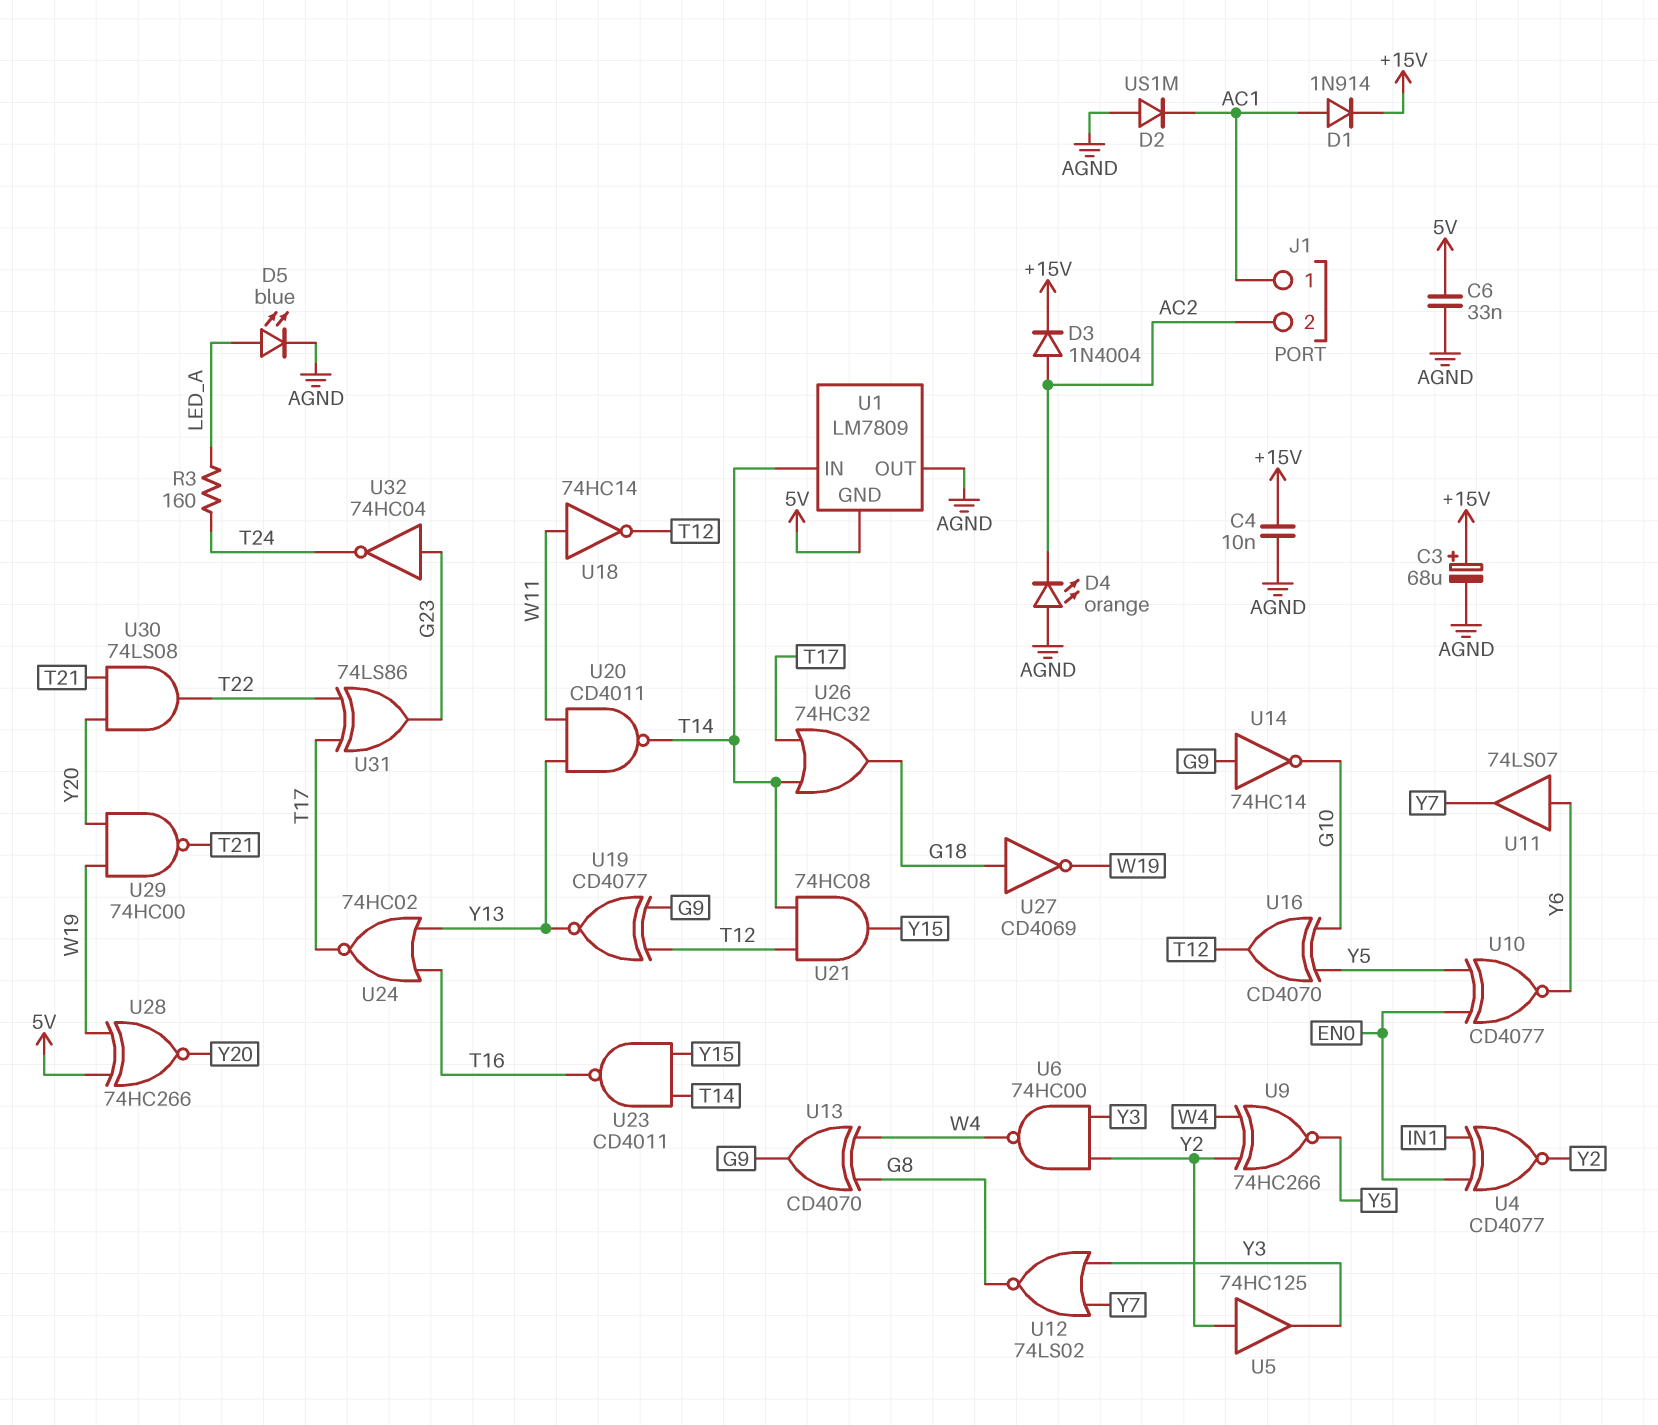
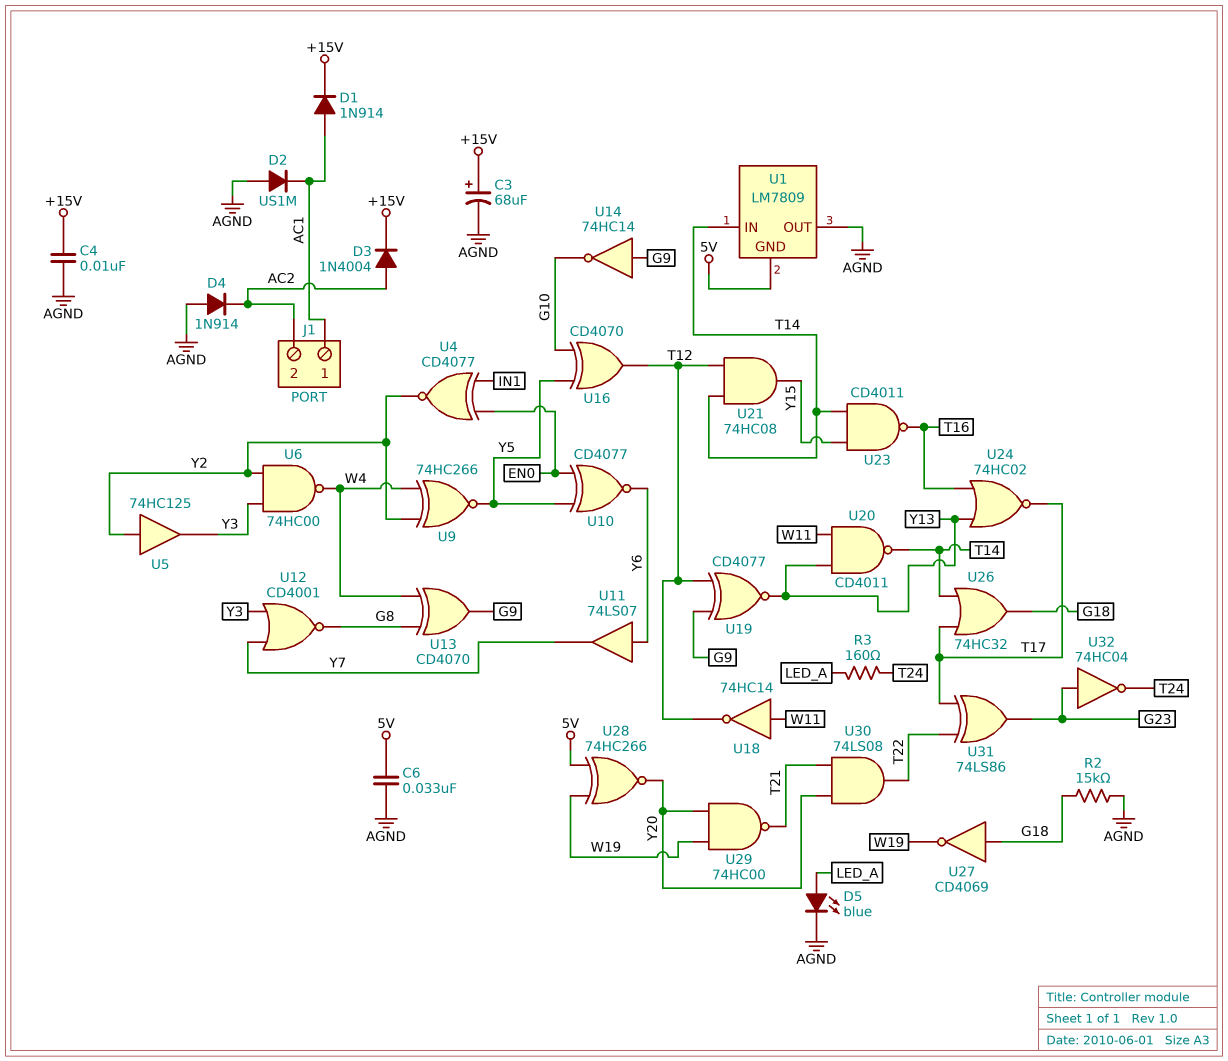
D4: LED orange (A AGND, K AC2) -> diode 1N914 (A AGND, K AC2)
R2: none -> 15k (AGND, G18)
U12: NOR 74LS02 (in Y3, in Y7, out G8) -> NOR CD4001 (in Y3, in Y7, out G8)

